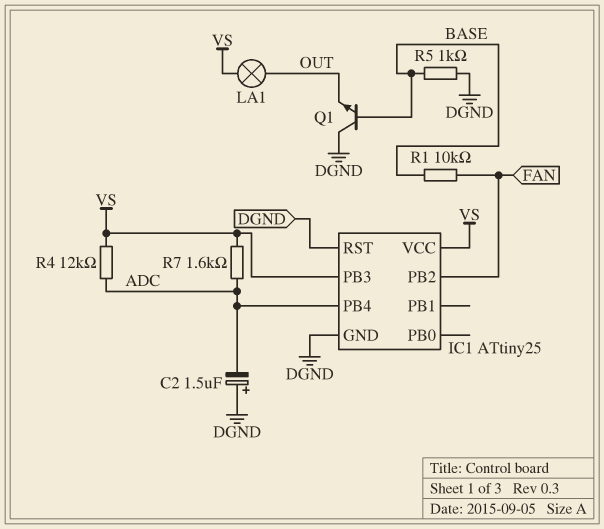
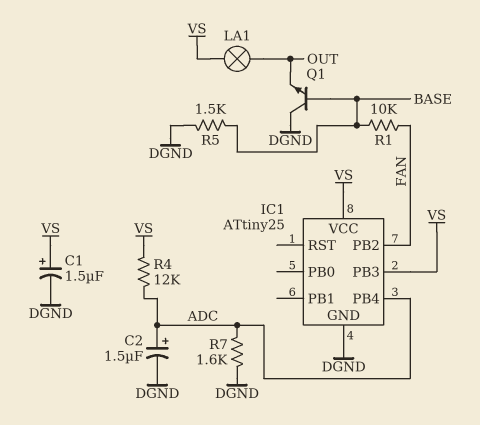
C1: none -> 1.5uF (plus VS, minus DGND)
C2: 1.5uF (plus DGND, minus ADC) -> 1.5uF (plus ADC, minus DGND)
IC1 pin RST: DGND -> none
R5: 1k (BASE, DGND) -> 1.5k (BASE, DGND)
R7: 1.6k (ADC, VS) -> 1.6k (ADC, DGND)

